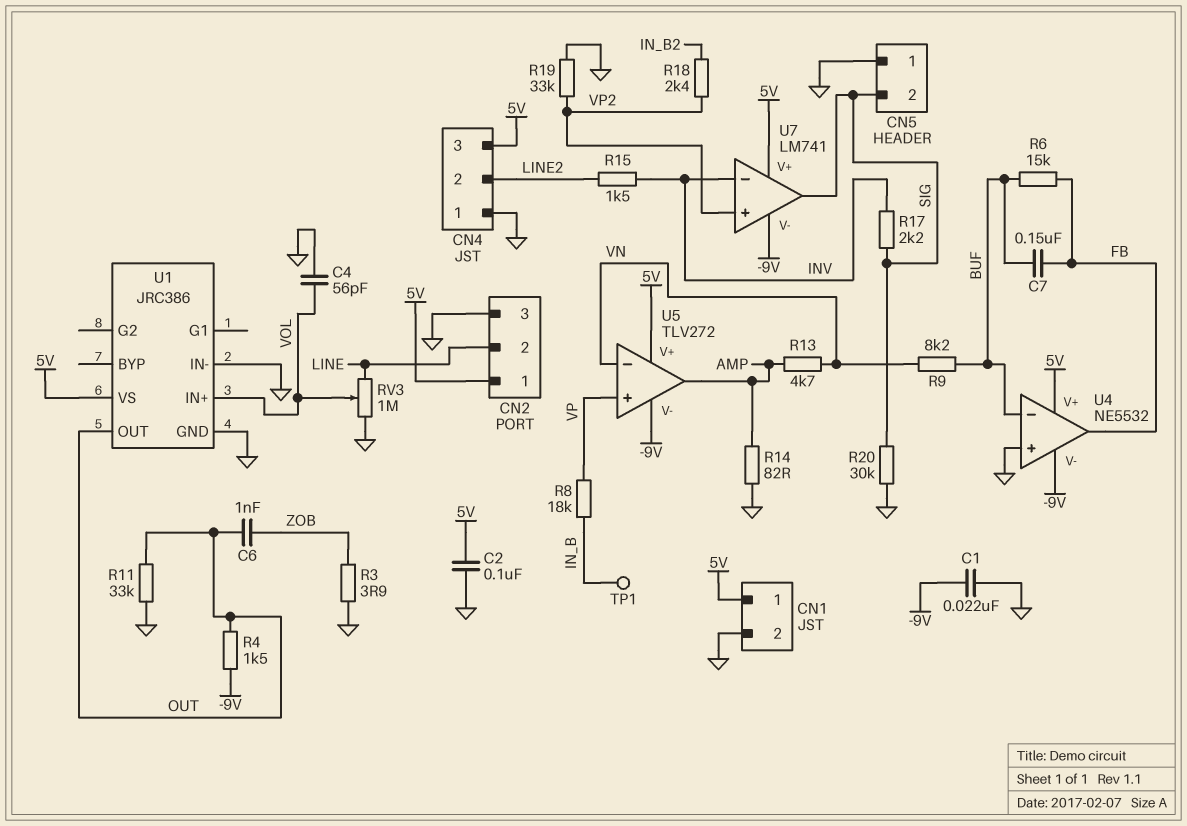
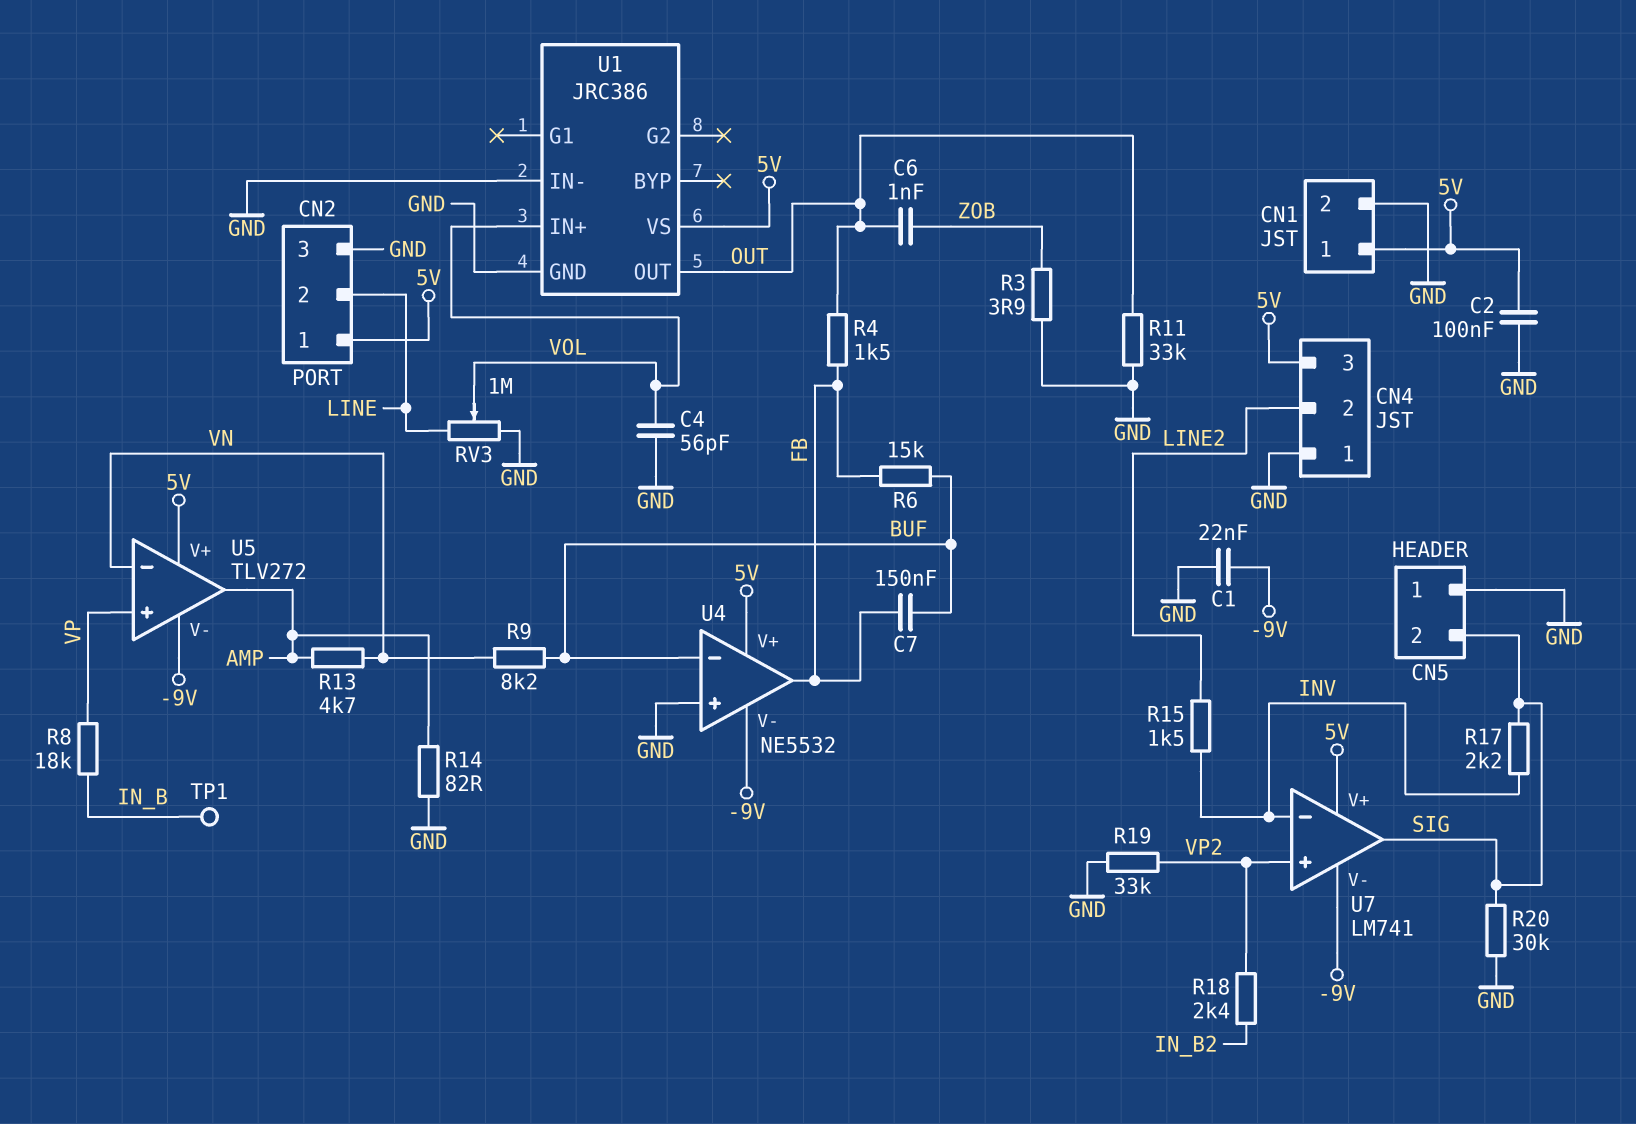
R4: 1.5k (-9V, OUT) -> 1.5k (FB, OUT)

